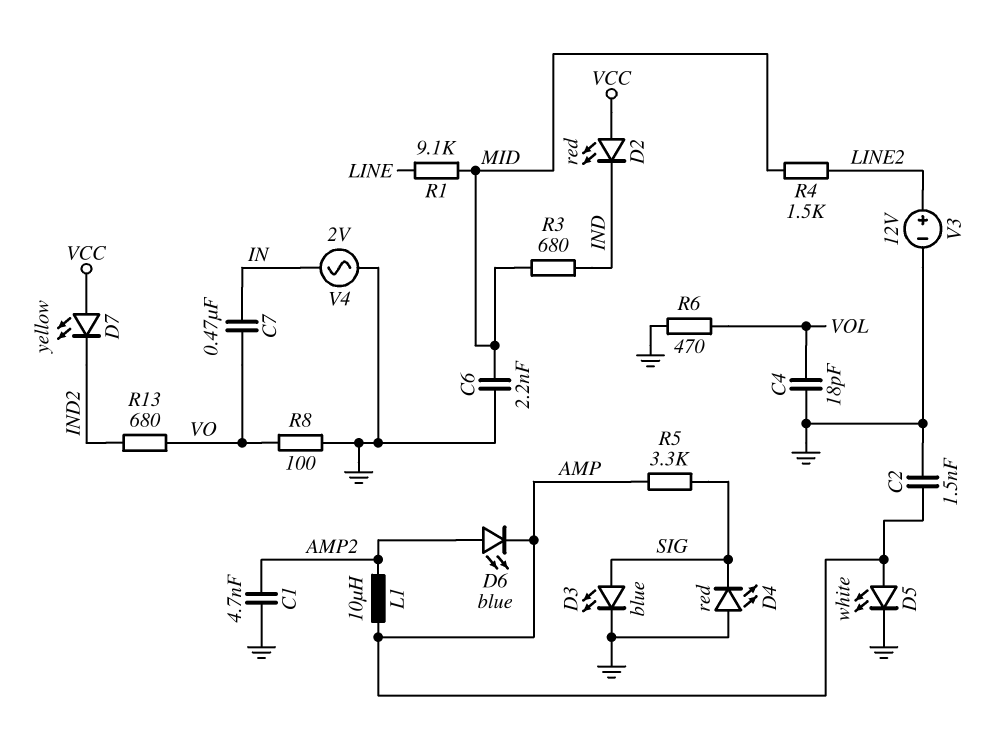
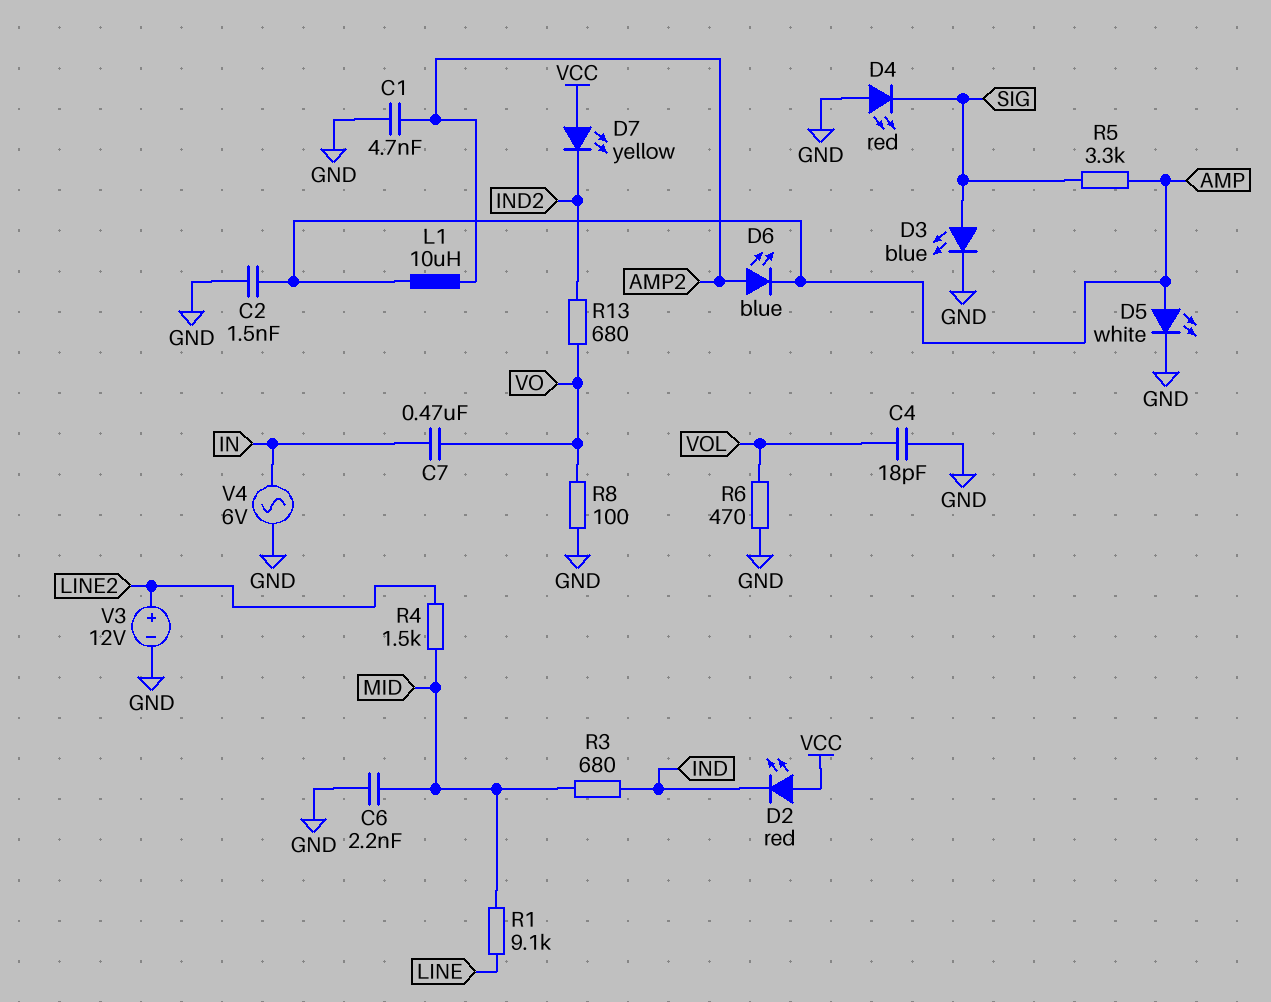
V4: AC 2V (GND, IN) -> AC 6V (GND, IN)

